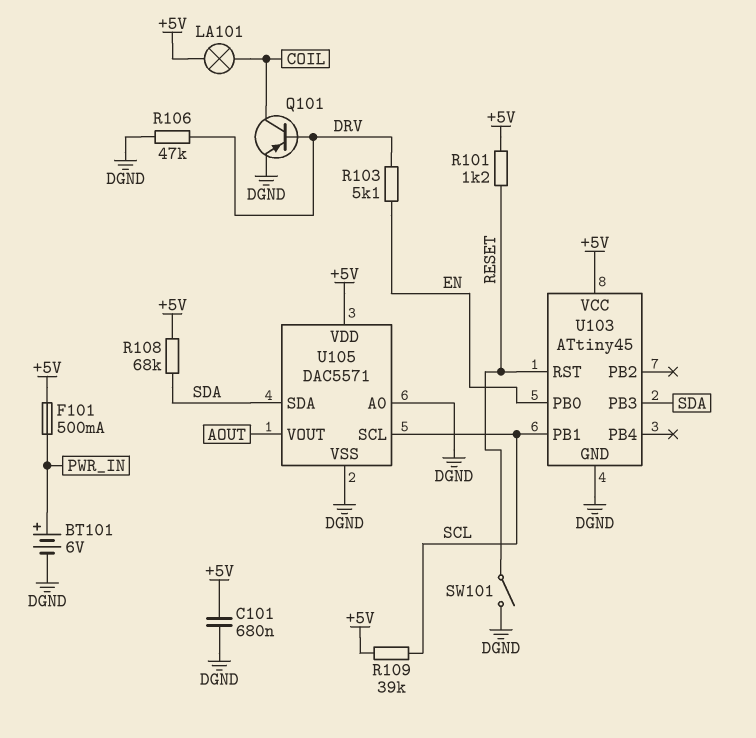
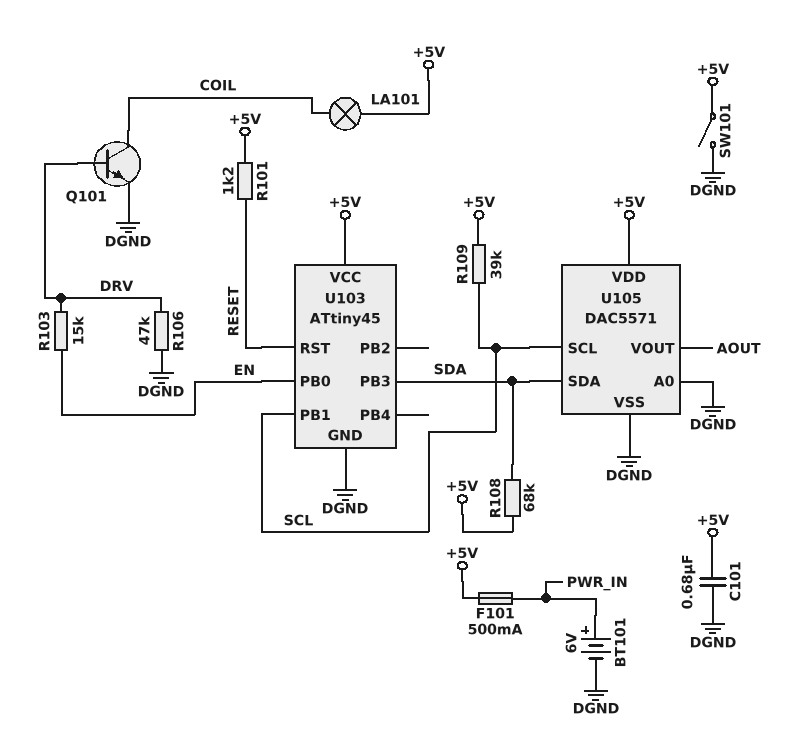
Q101: PNP (B DRV, C COIL, E DGND) -> NPN (B DRV, C COIL, E DGND)
R103: 5.1k (DRV, EN) -> 15k (DRV, EN)
SW101: switch (DGND, RESET) -> switch (+5V, DGND)

